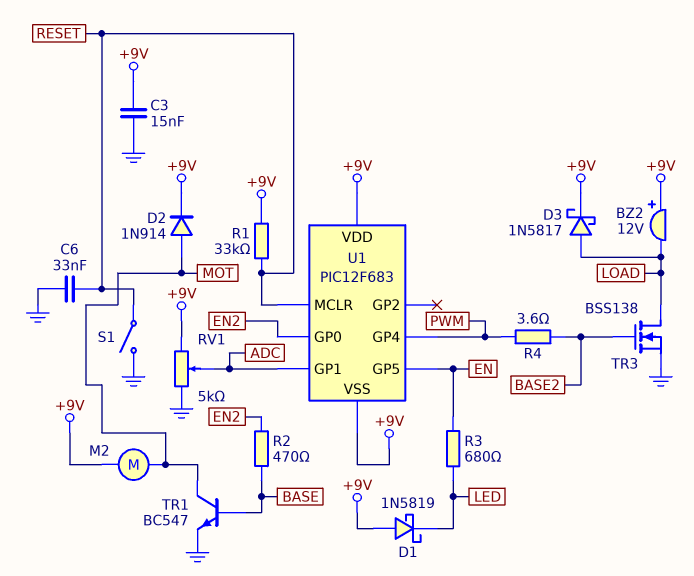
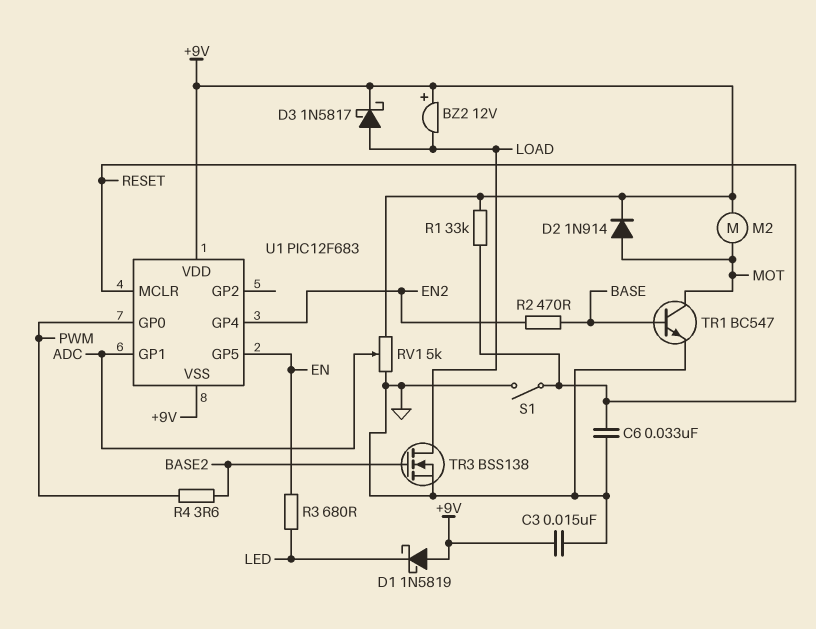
U1 pin GP0: EN2 -> PWM
U1 pin GP4: PWM -> EN2

